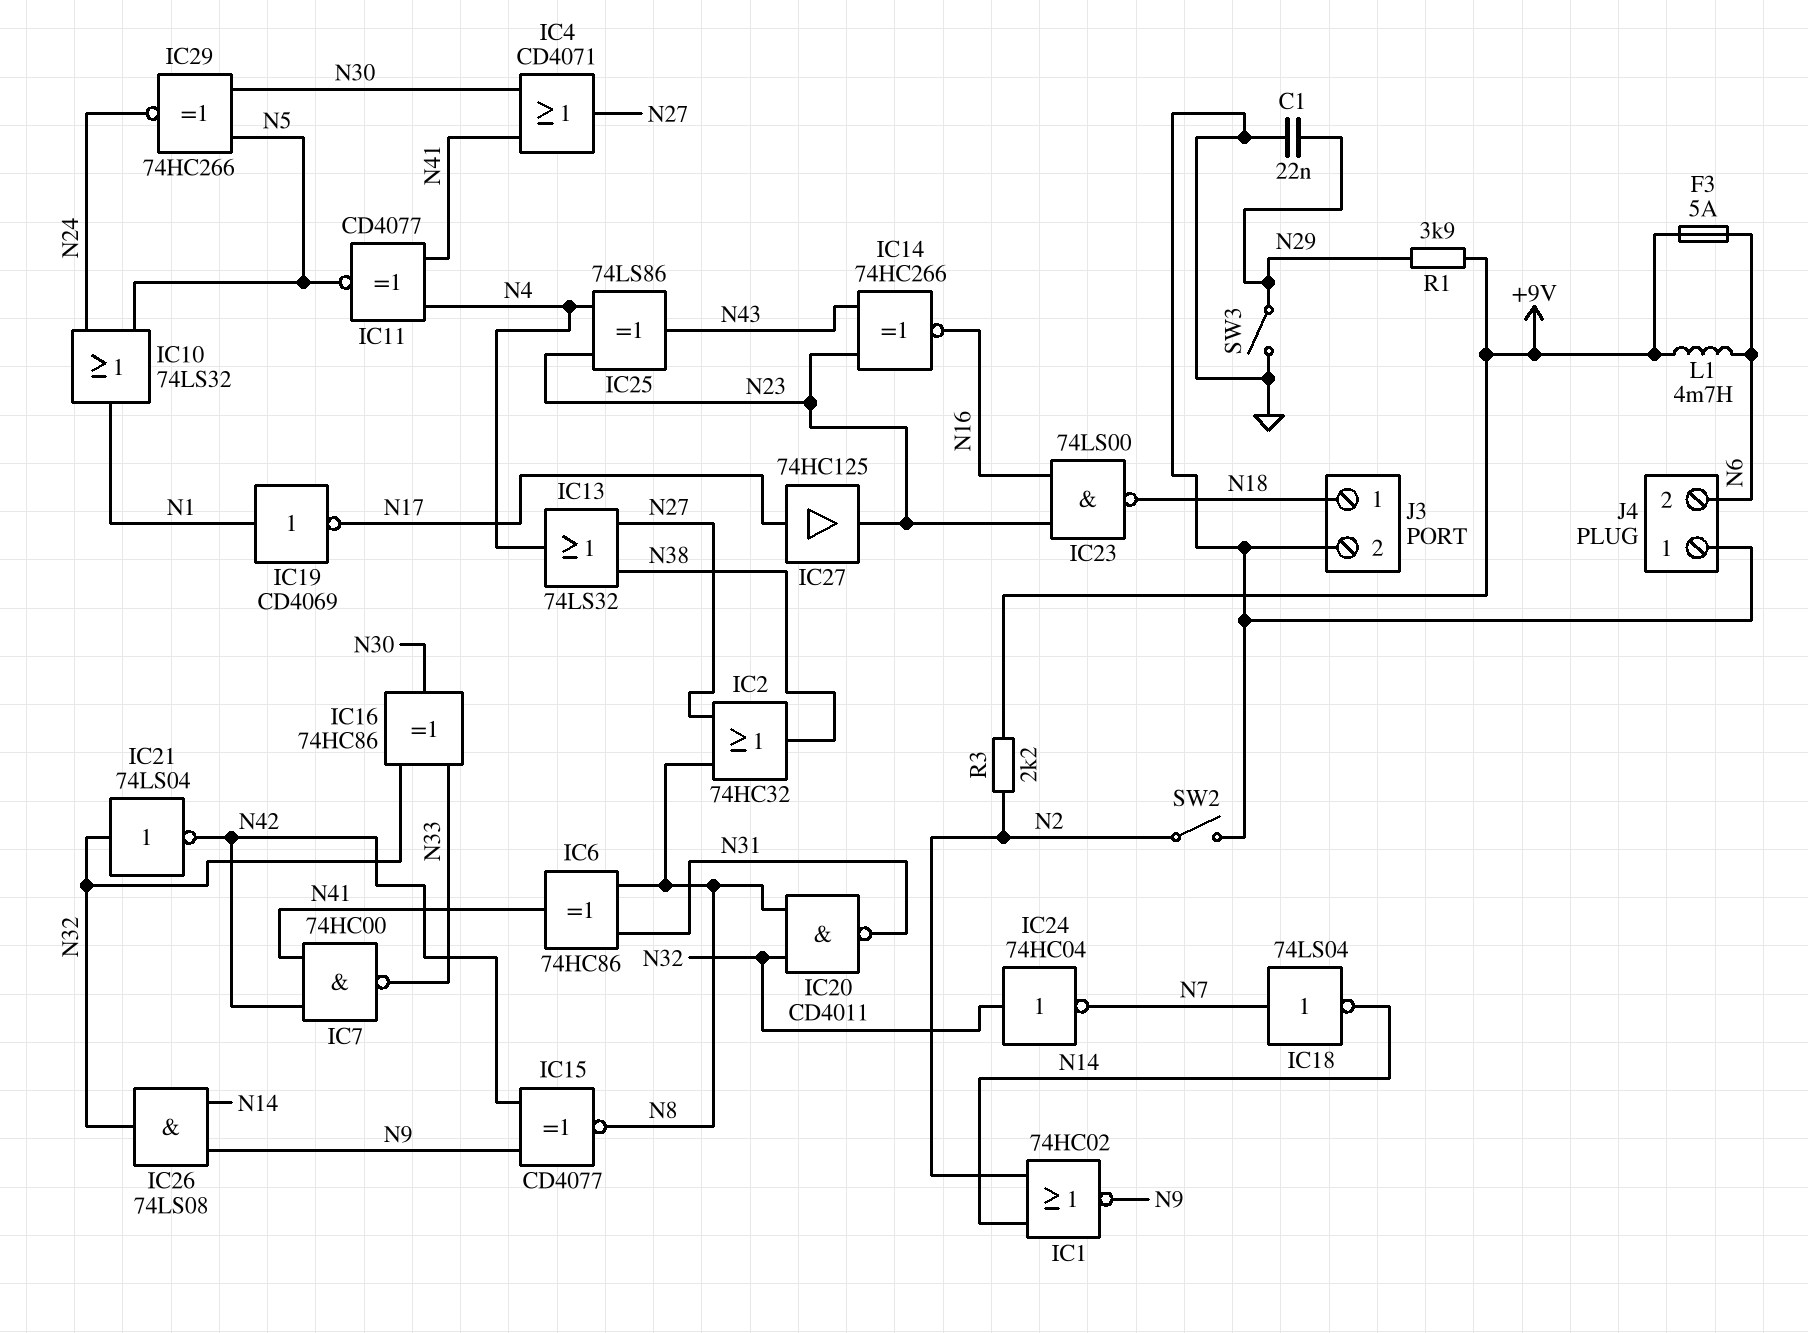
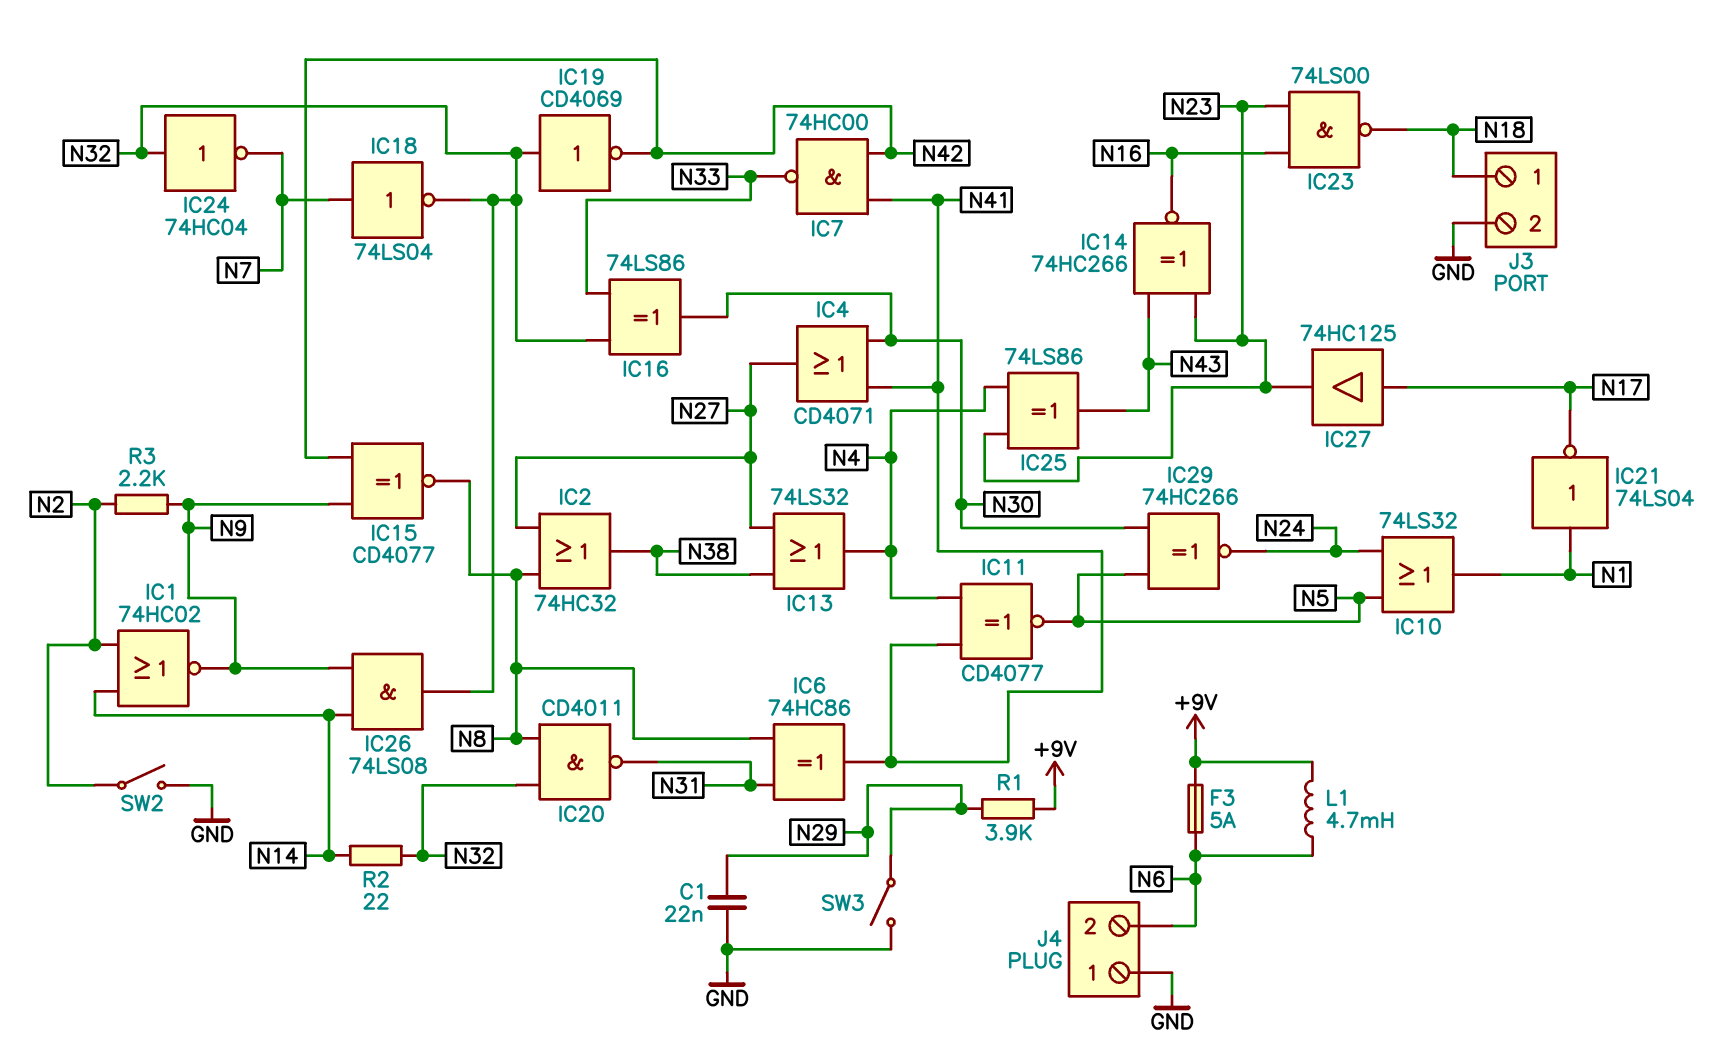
IC16: XOR 74HC86 (in N32, in N33, out N30) -> XOR 74LS86 (in N32, in N33, out N30)
IC18: NOT 74LS04 (in N7, out N14) -> NOT 74LS04 (in N7, out N32)
IC19: NOT CD4069 (in N1, out N17) -> NOT CD4069 (in N32, out N42)
IC21: NOT 74LS04 (in N32, out N42) -> NOT 74LS04 (in N1, out N17)
R2: none -> 22 (N14, N32)
R3: 2.2k (+9V, N2) -> 2.2k (N2, N9)

